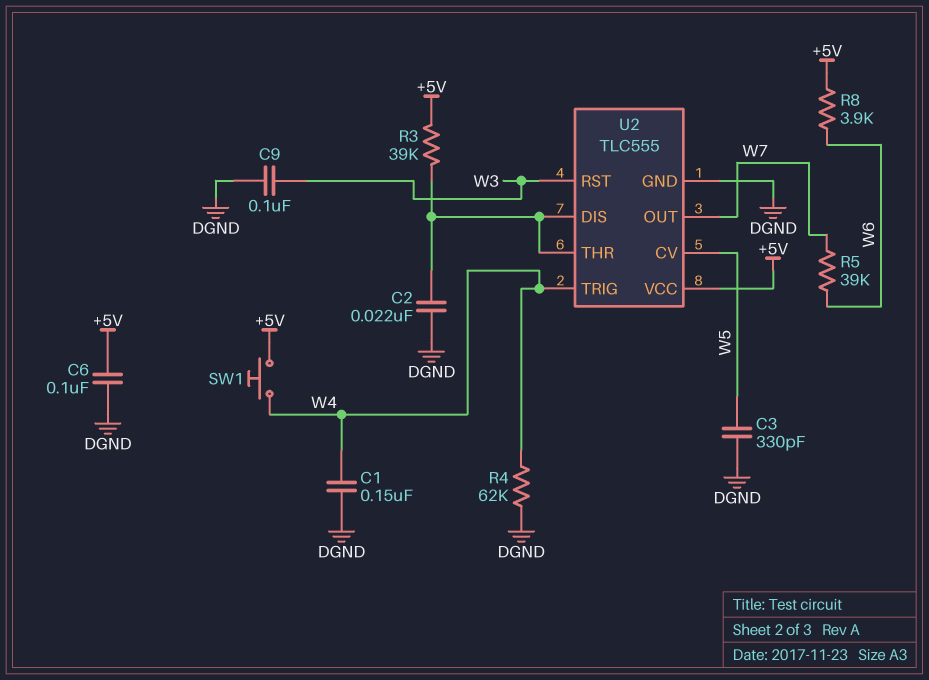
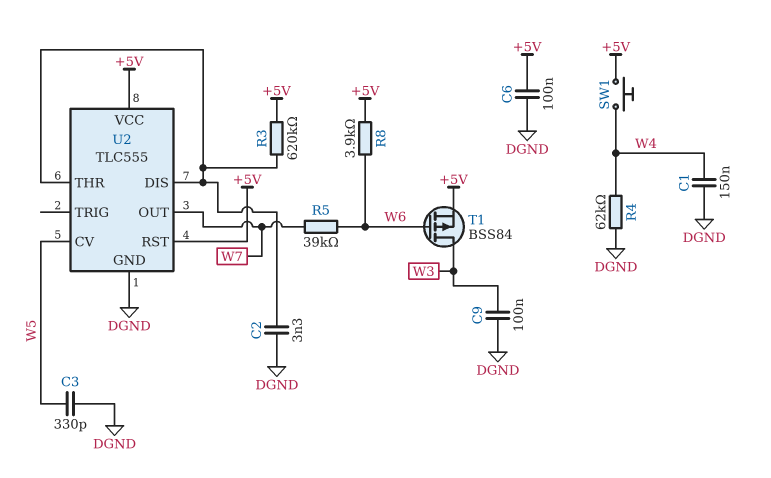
C2: 22nF (DGND, U2/DIS) -> 3.3nF (DGND, U2/DIS)
R3: 39k (+5V, U2/DIS) -> 620k (+5V, U2/DIS)
T1: none -> PMOS BSS84 (G W6, D W3, S +5V)
U2 pin RST: W3 -> +5V
U2 pin TRIG: W4 -> none

